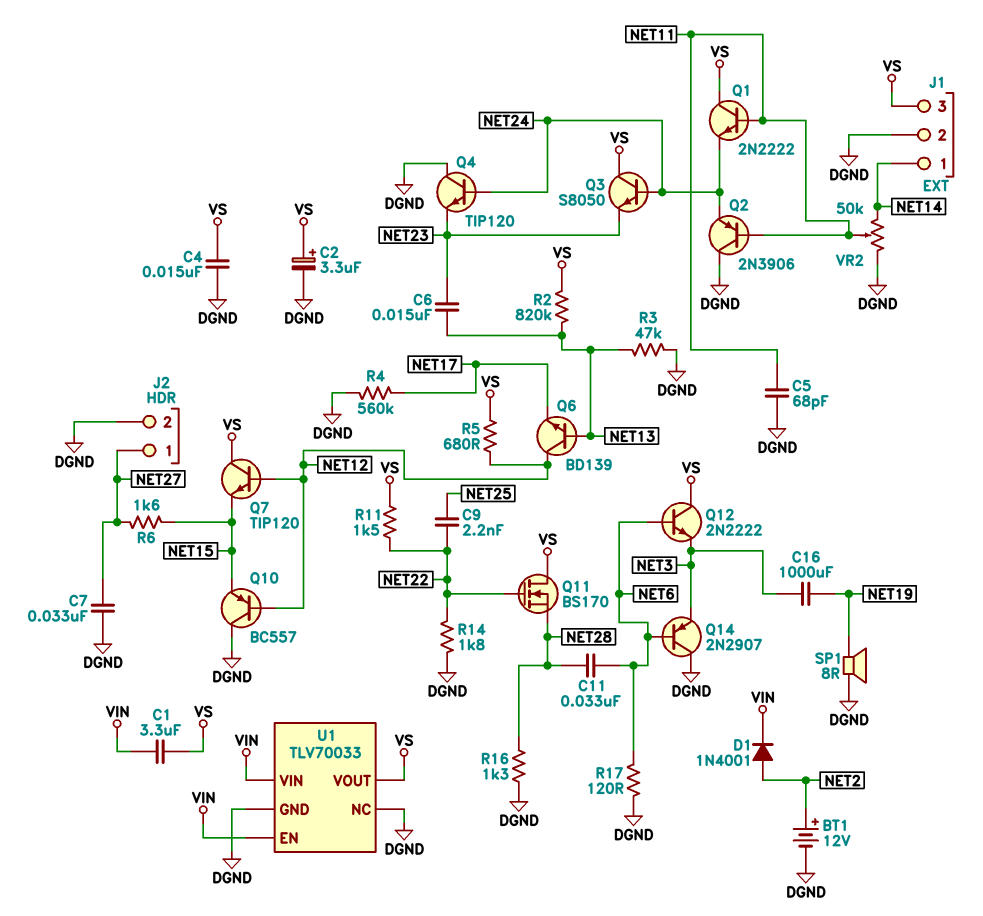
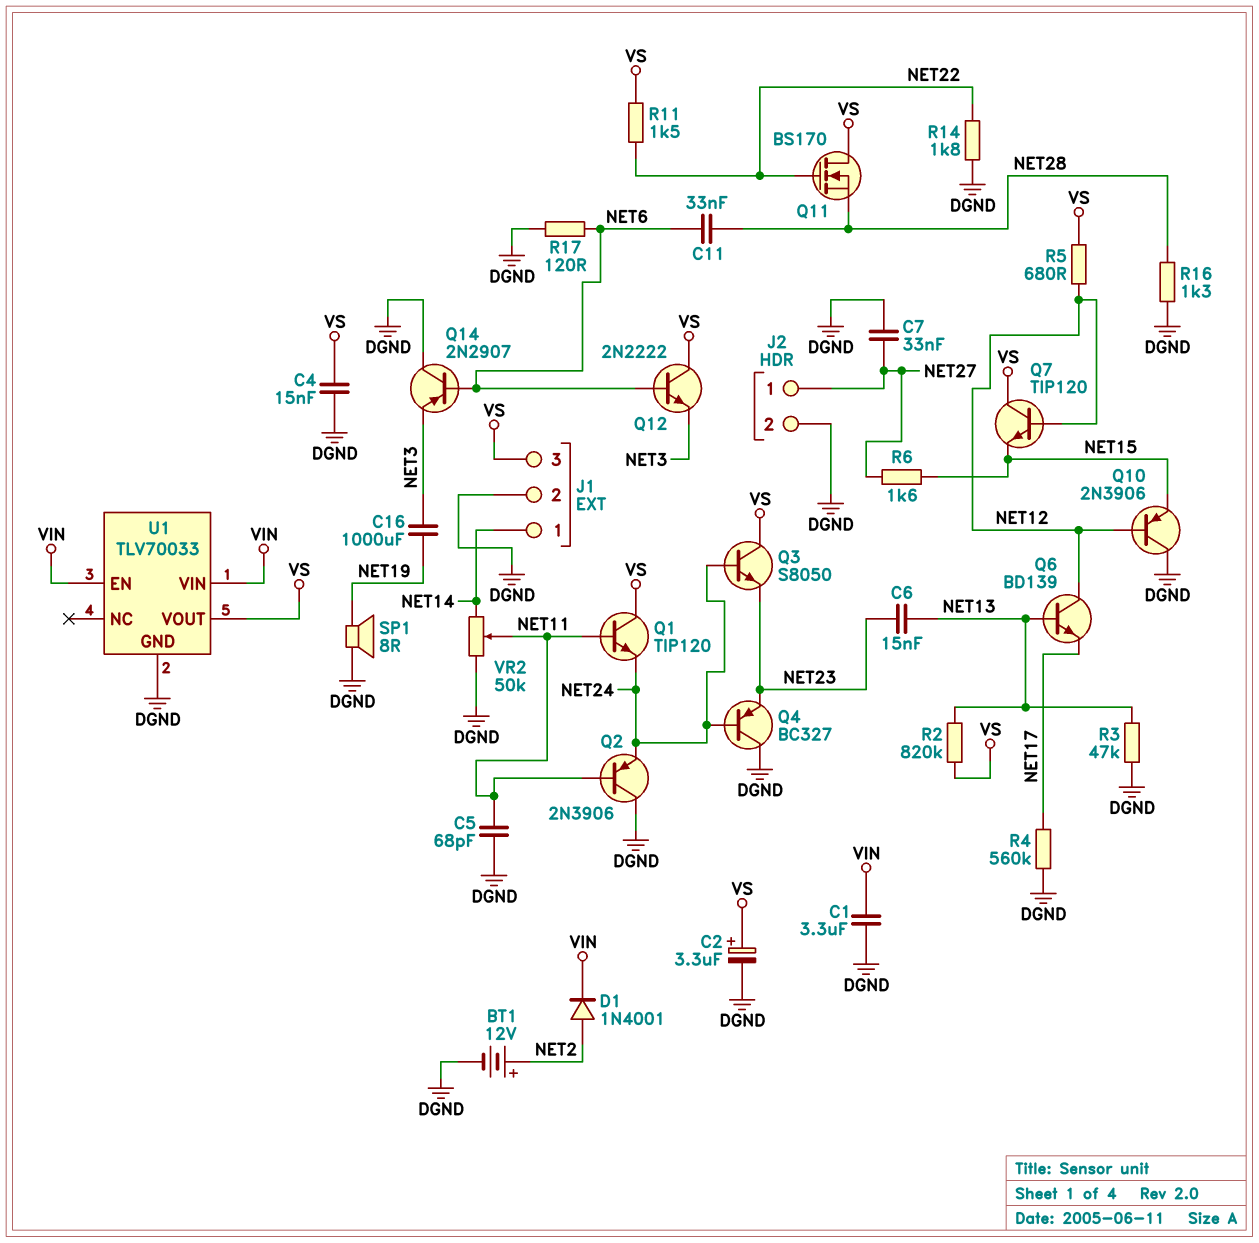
C1: 3.3uF (VIN, VS) -> 3.3uF (DGND, VIN)
C9: 2.2nF (NET22, NET25) -> none
Q1: NPN 2N2222 (B NET11, C VS, E NET24) -> NPN TIP120 (B NET11, C VS, E NET24)
Q4: NPN TIP120 (B NET24, C DGND, E NET23) -> PNP BC327 (B NET24, C DGND, E NET23)
Q10: PNP BC557 (B NET12, C DGND, E NET15) -> PNP 2N3906 (B NET12, C DGND, E NET15)
U1 pin NC: DGND -> none

